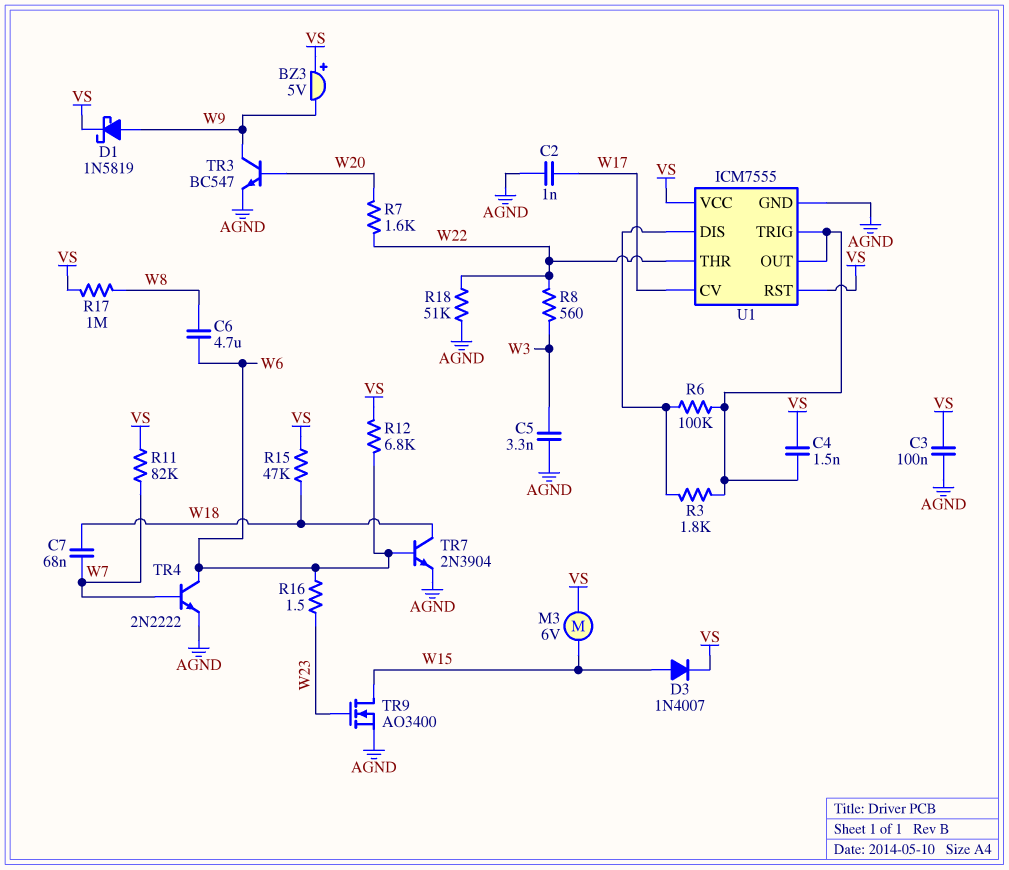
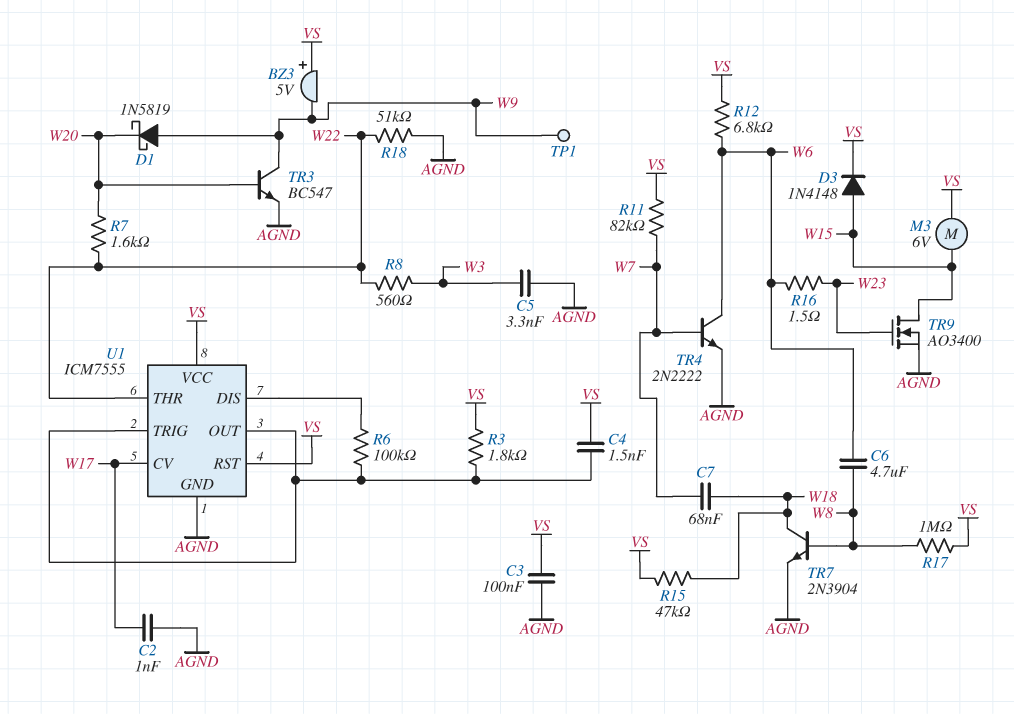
D1: schottky 1N5819 (A W9, K VS) -> schottky 1N5819 (A W9, K W20)
D3: diode 1N4007 (A W15, K VS) -> diode 1N4148 (A W15, K VS)
R3: 1.8k (U1/DIS, U1/OUT) -> 1.8k (U1/OUT, VS)
TP1: none -> test point (W9)
TR7: NPN 2N3904 (B W6, C W18, E AGND) -> NPN 2N3904 (B W8, C W18, E AGND)

